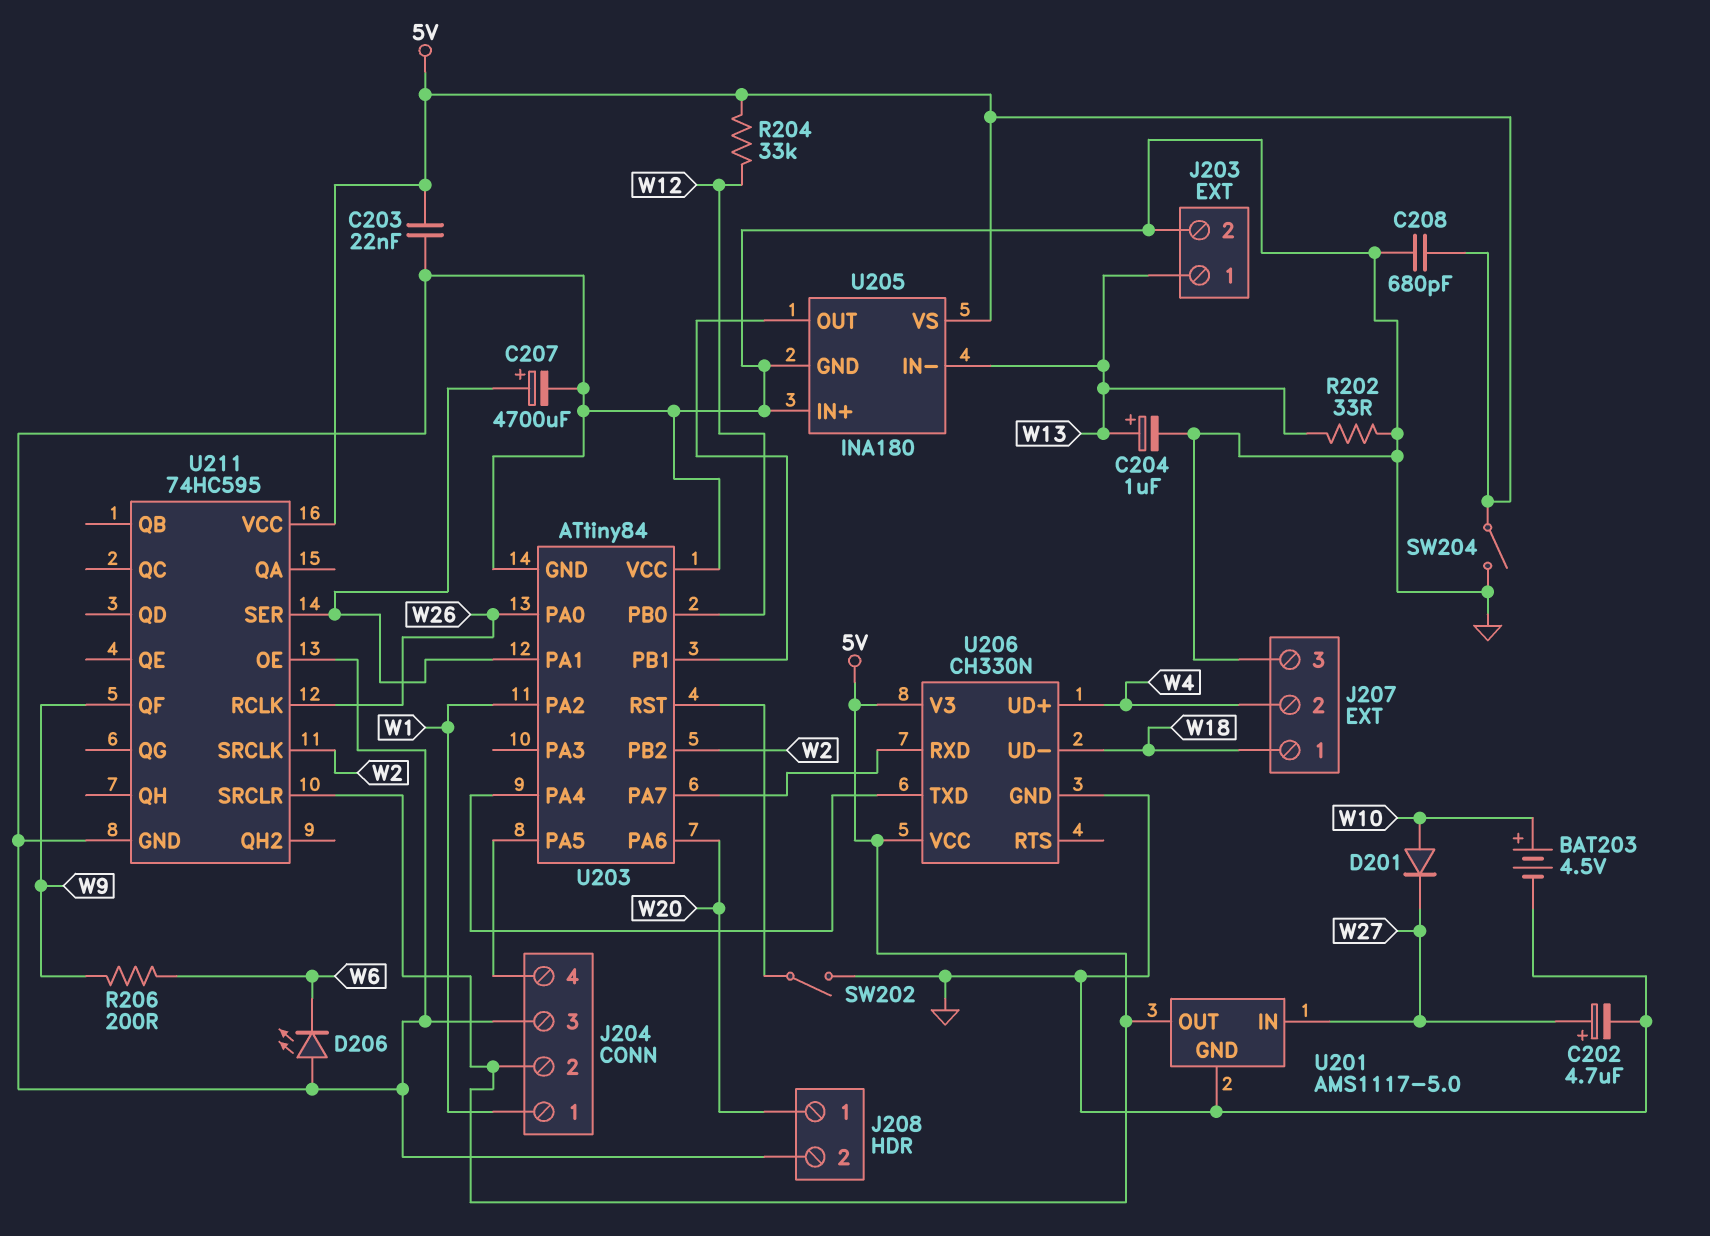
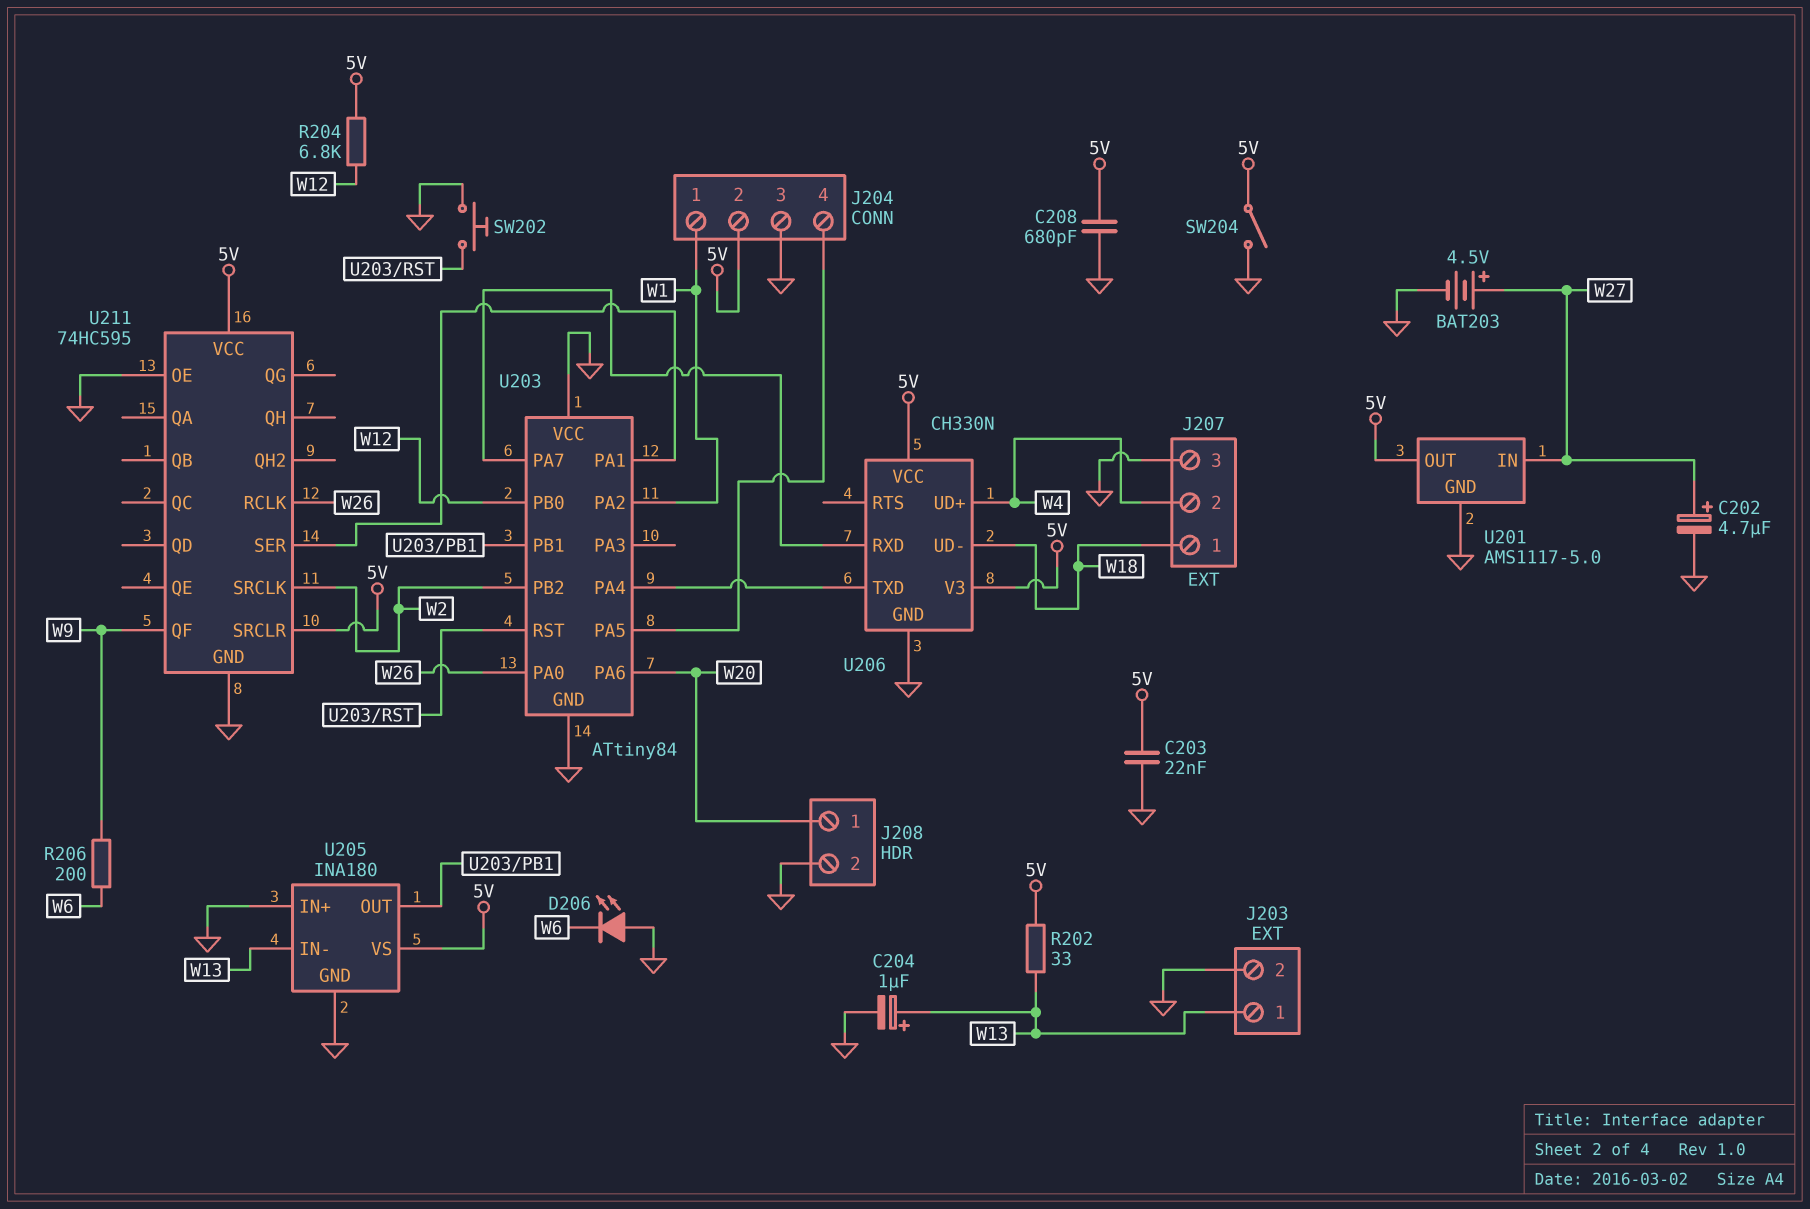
BAT203: 4.5V (plus W10, minus GND) -> 4.5V (plus W27, minus GND)
C207: 4700uF (plus U203/PA1, minus GND) -> none
D201: diode (A W10, K W27) -> none
R202: 33 (GND, W13) -> 33 (5V, W13)
R204: 33k (5V, W12) -> 6.8k (5V, W12)
SW202: switch (GND, U203/RST) -> button (GND, U203/RST)

